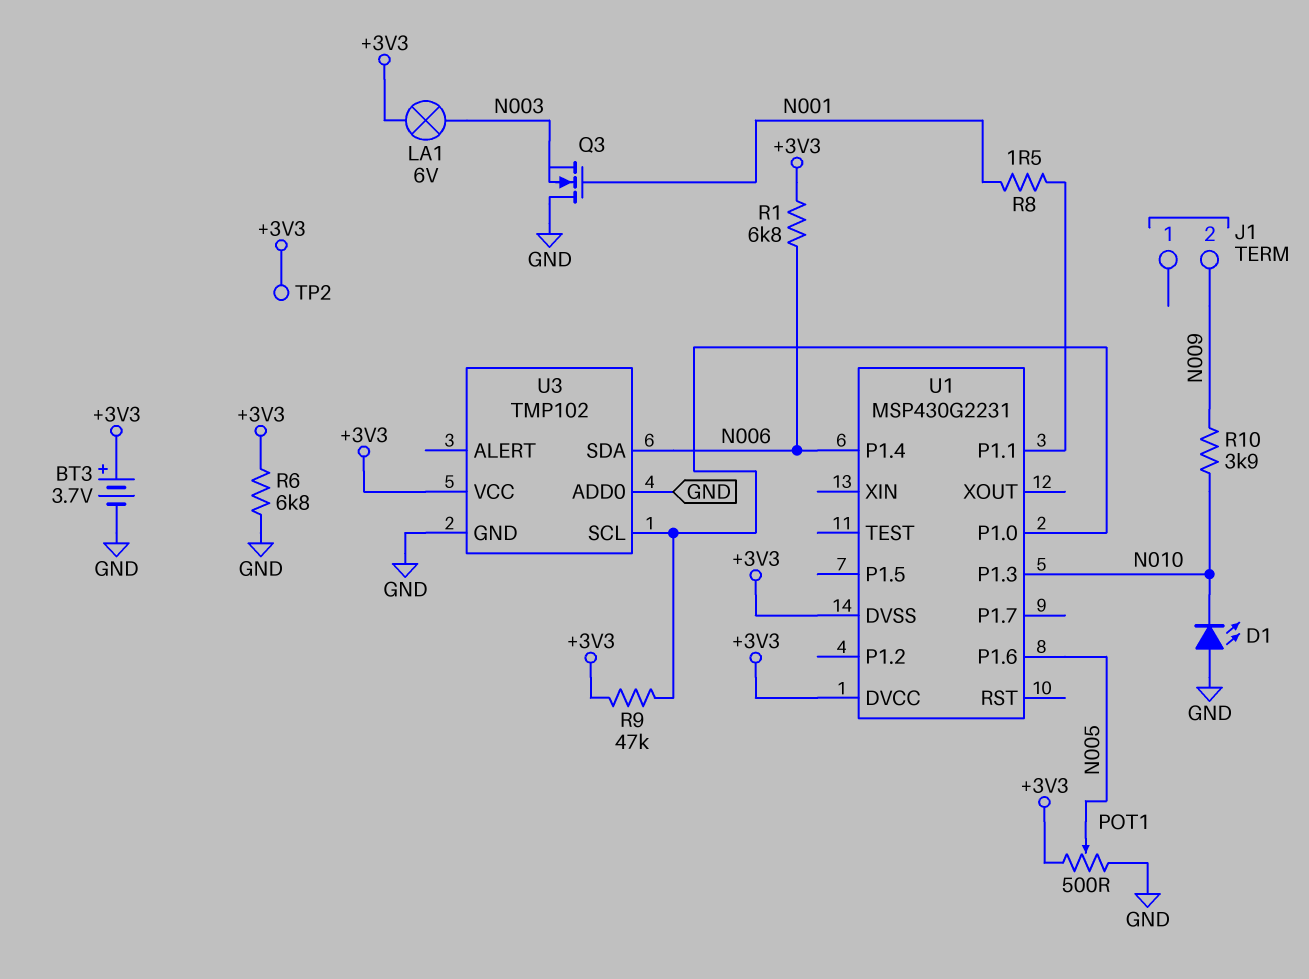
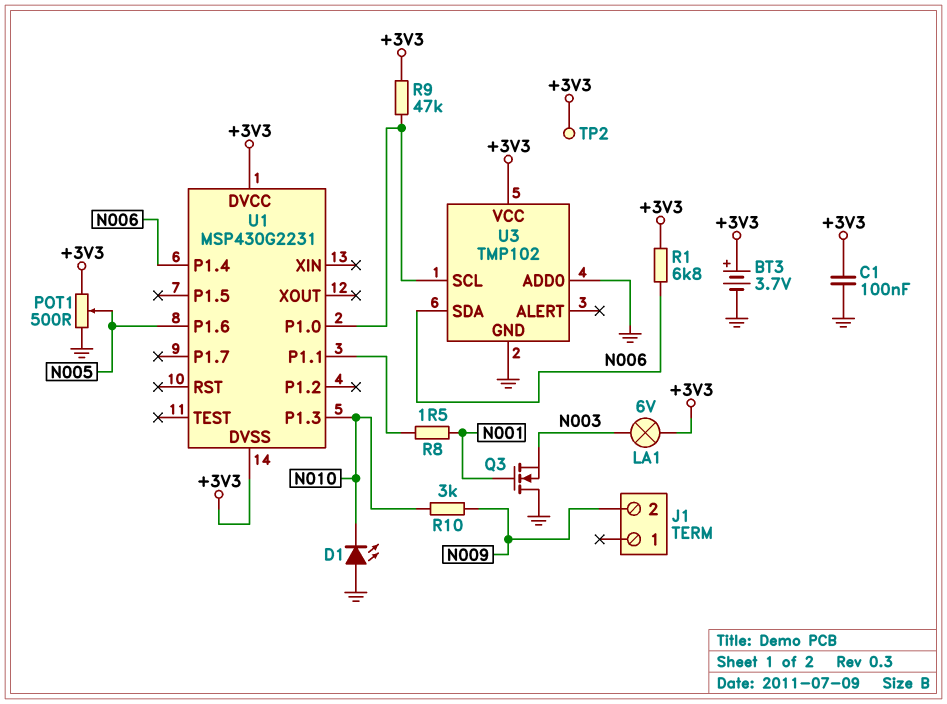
C1: none -> 100nF (+3V3, GND)
R6: 6.8k (+3V3, GND) -> none
R10: 3.9k (N009, N010) -> 3k (N009, N010)

